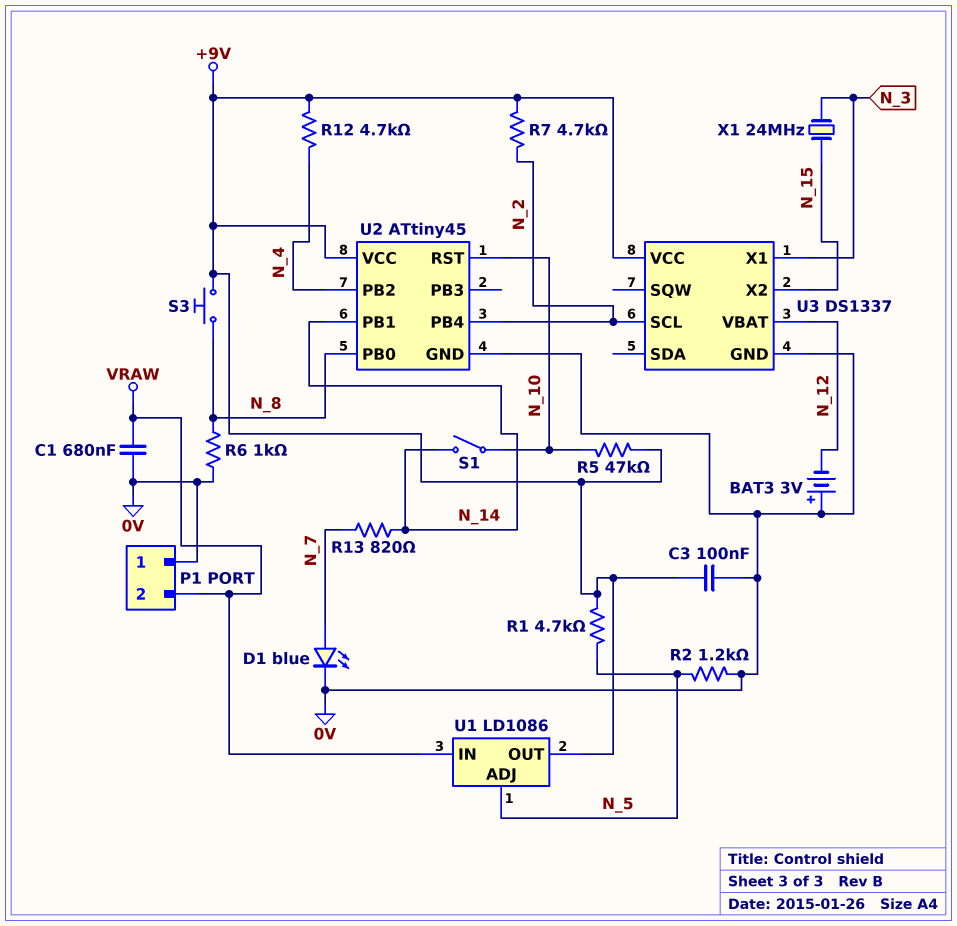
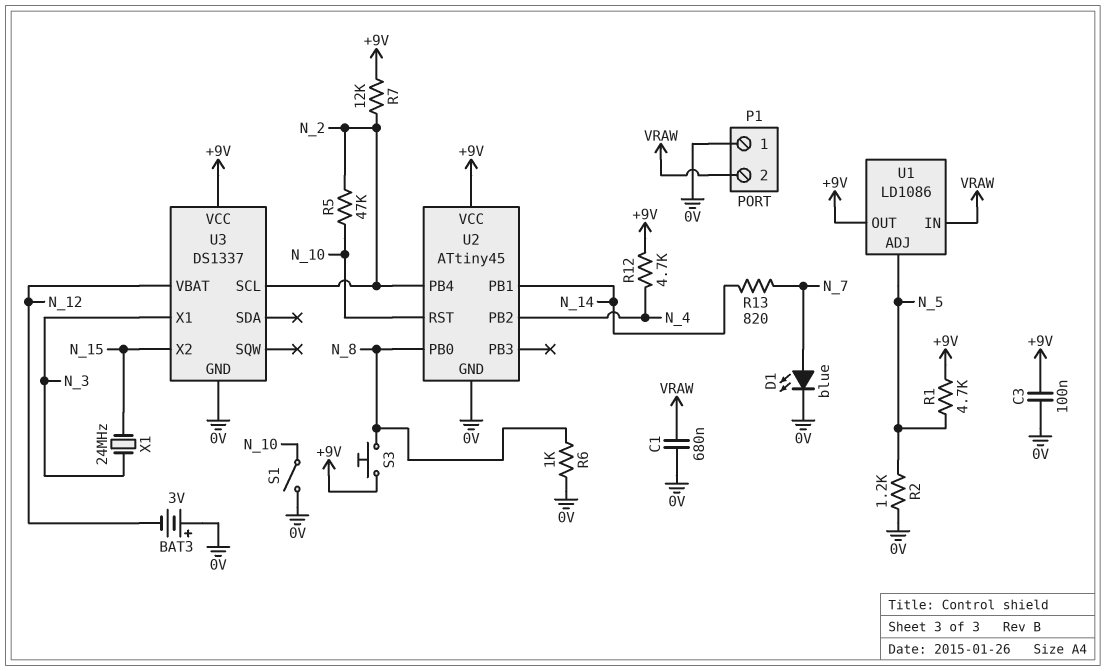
R5: 47k (+9V, N_10) -> 47k (N_2, N_10)
R7: 4.7k (+9V, N_2) -> 12k (+9V, N_2)
S1: switch (N_10, N_14) -> switch (0V, N_10)

